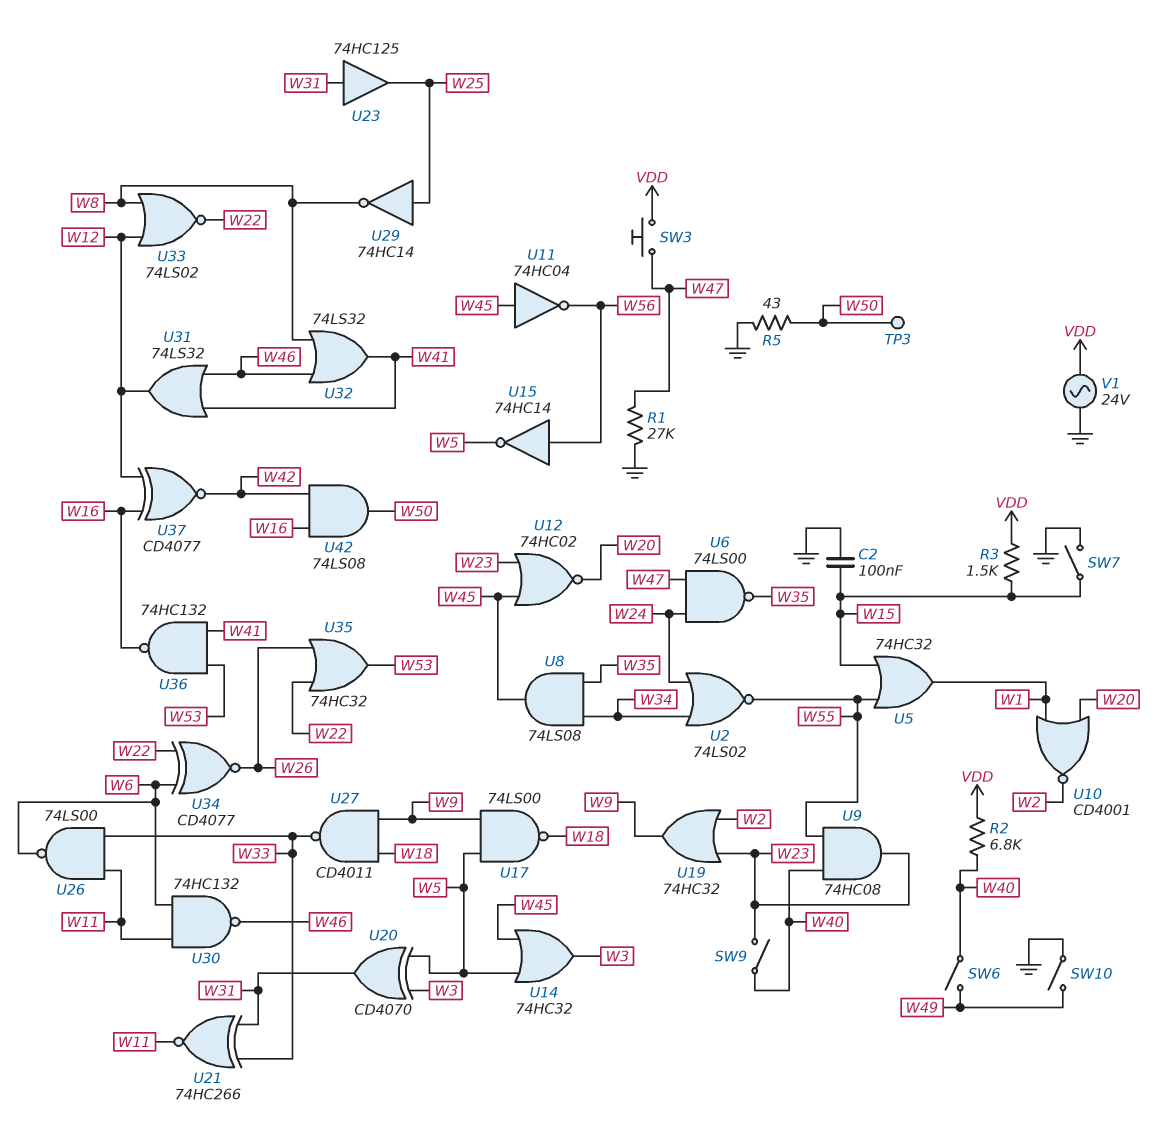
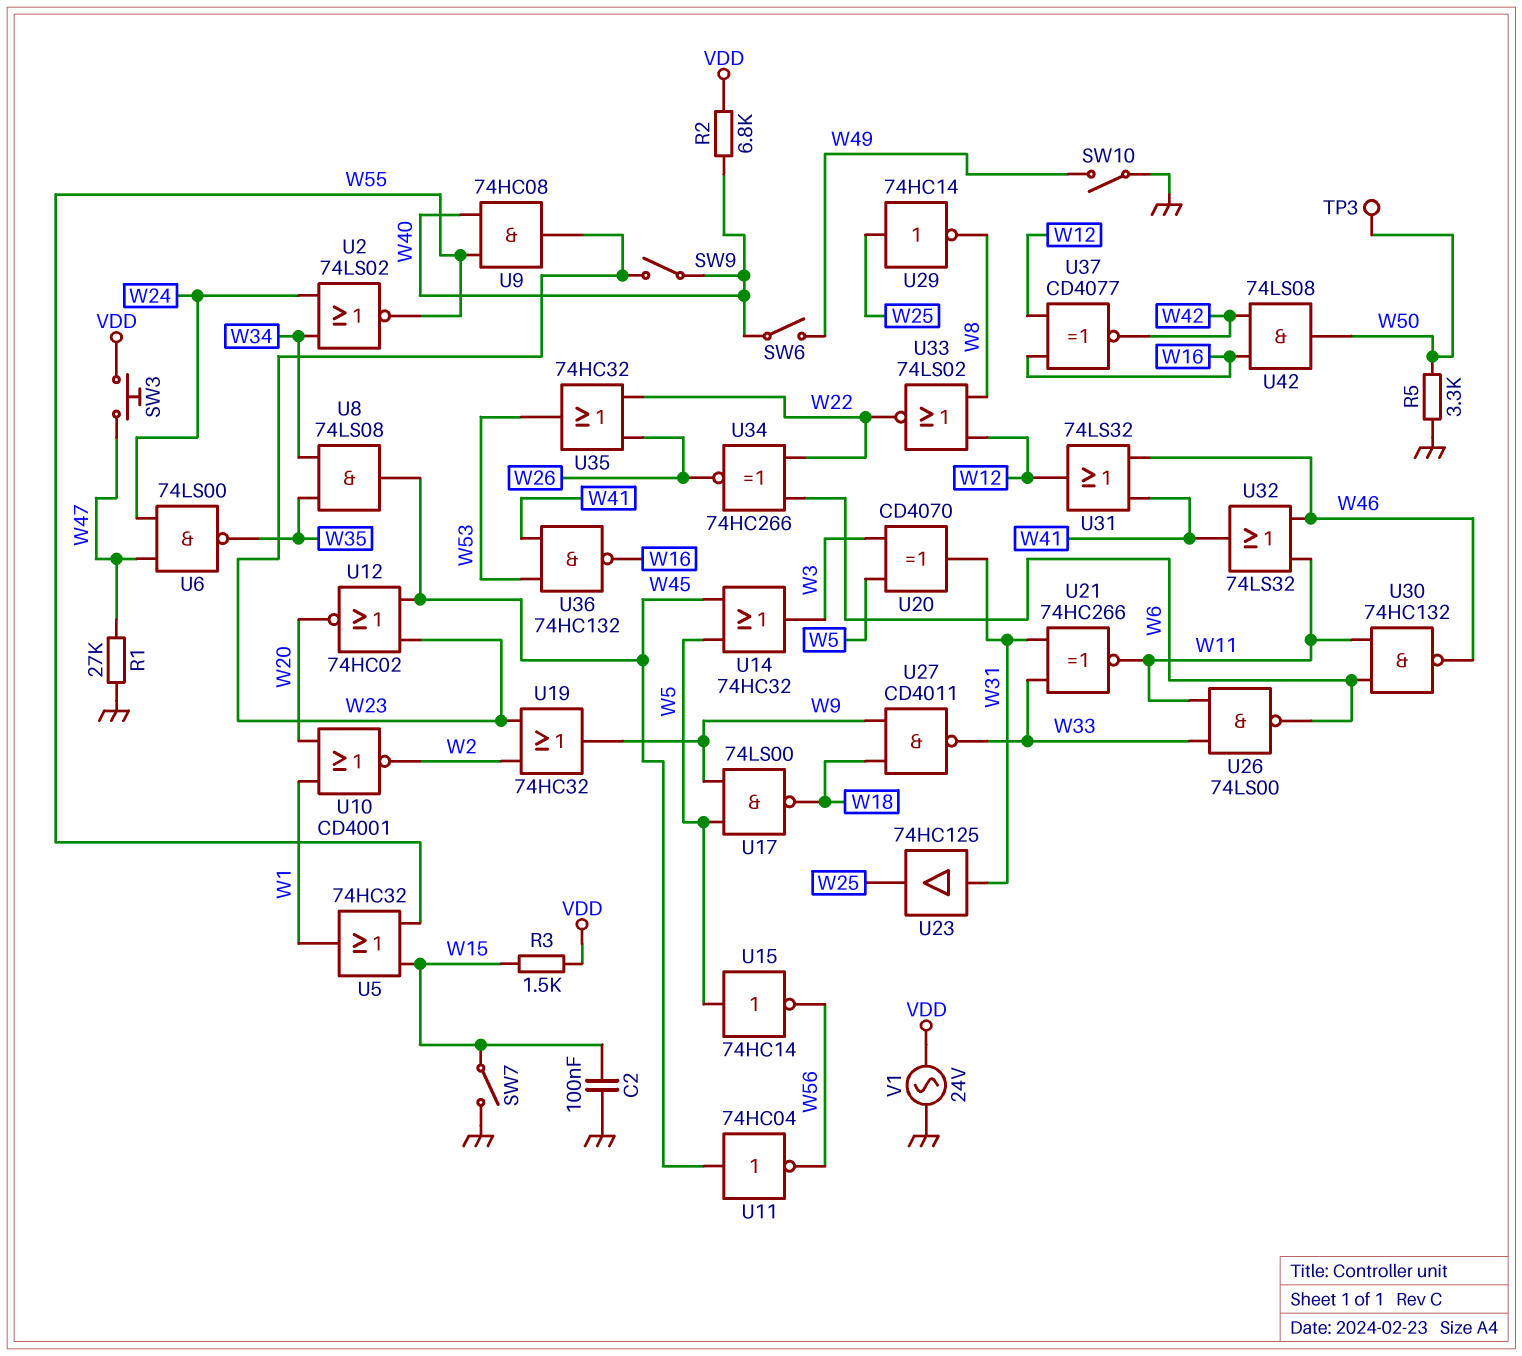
R5: 43 (GND, W50) -> 3.3k (GND, W50)
U15: NOT 74HC14 (in W56, out W5) -> NOT 74HC14 (in W5, out W56)
U32: OR 74LS32 (in W8, in W46, out W41) -> OR 74LS32 (in W11, in W46, out W41)
U34: XNOR CD4077 (in W6, in W22, out W26) -> XNOR 74HC266 (in W6, in W22, out W26)

